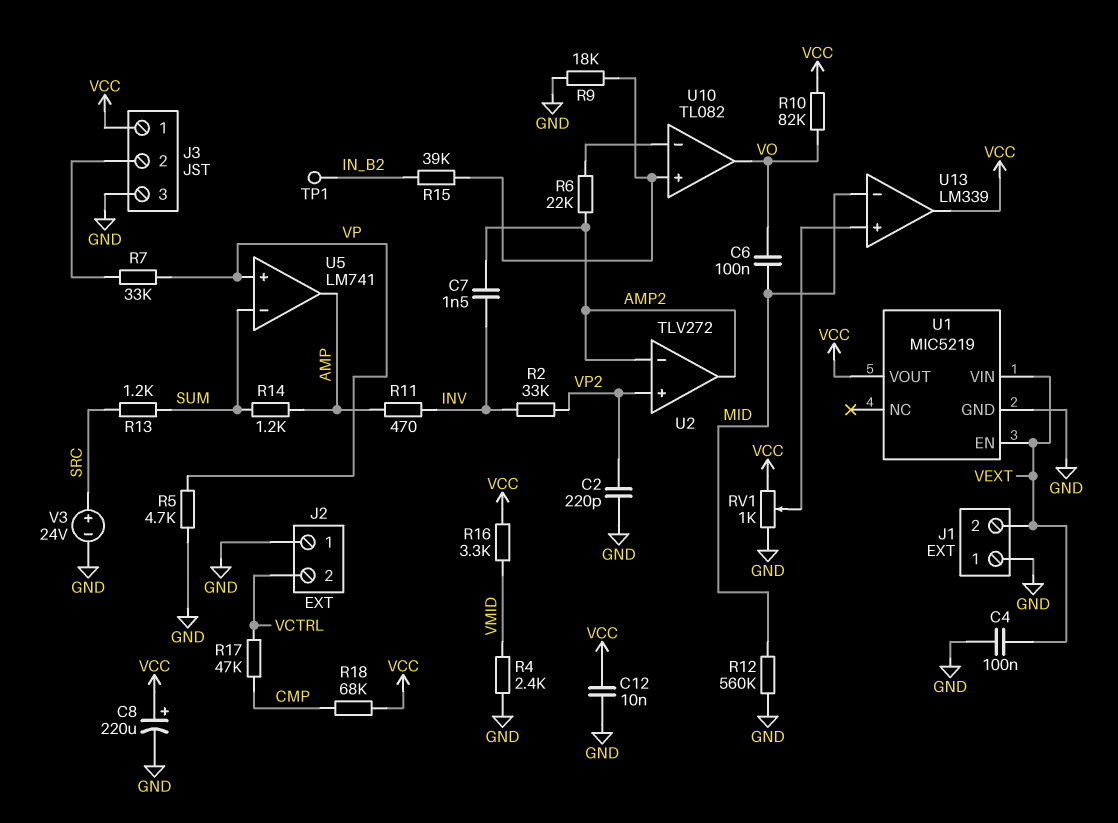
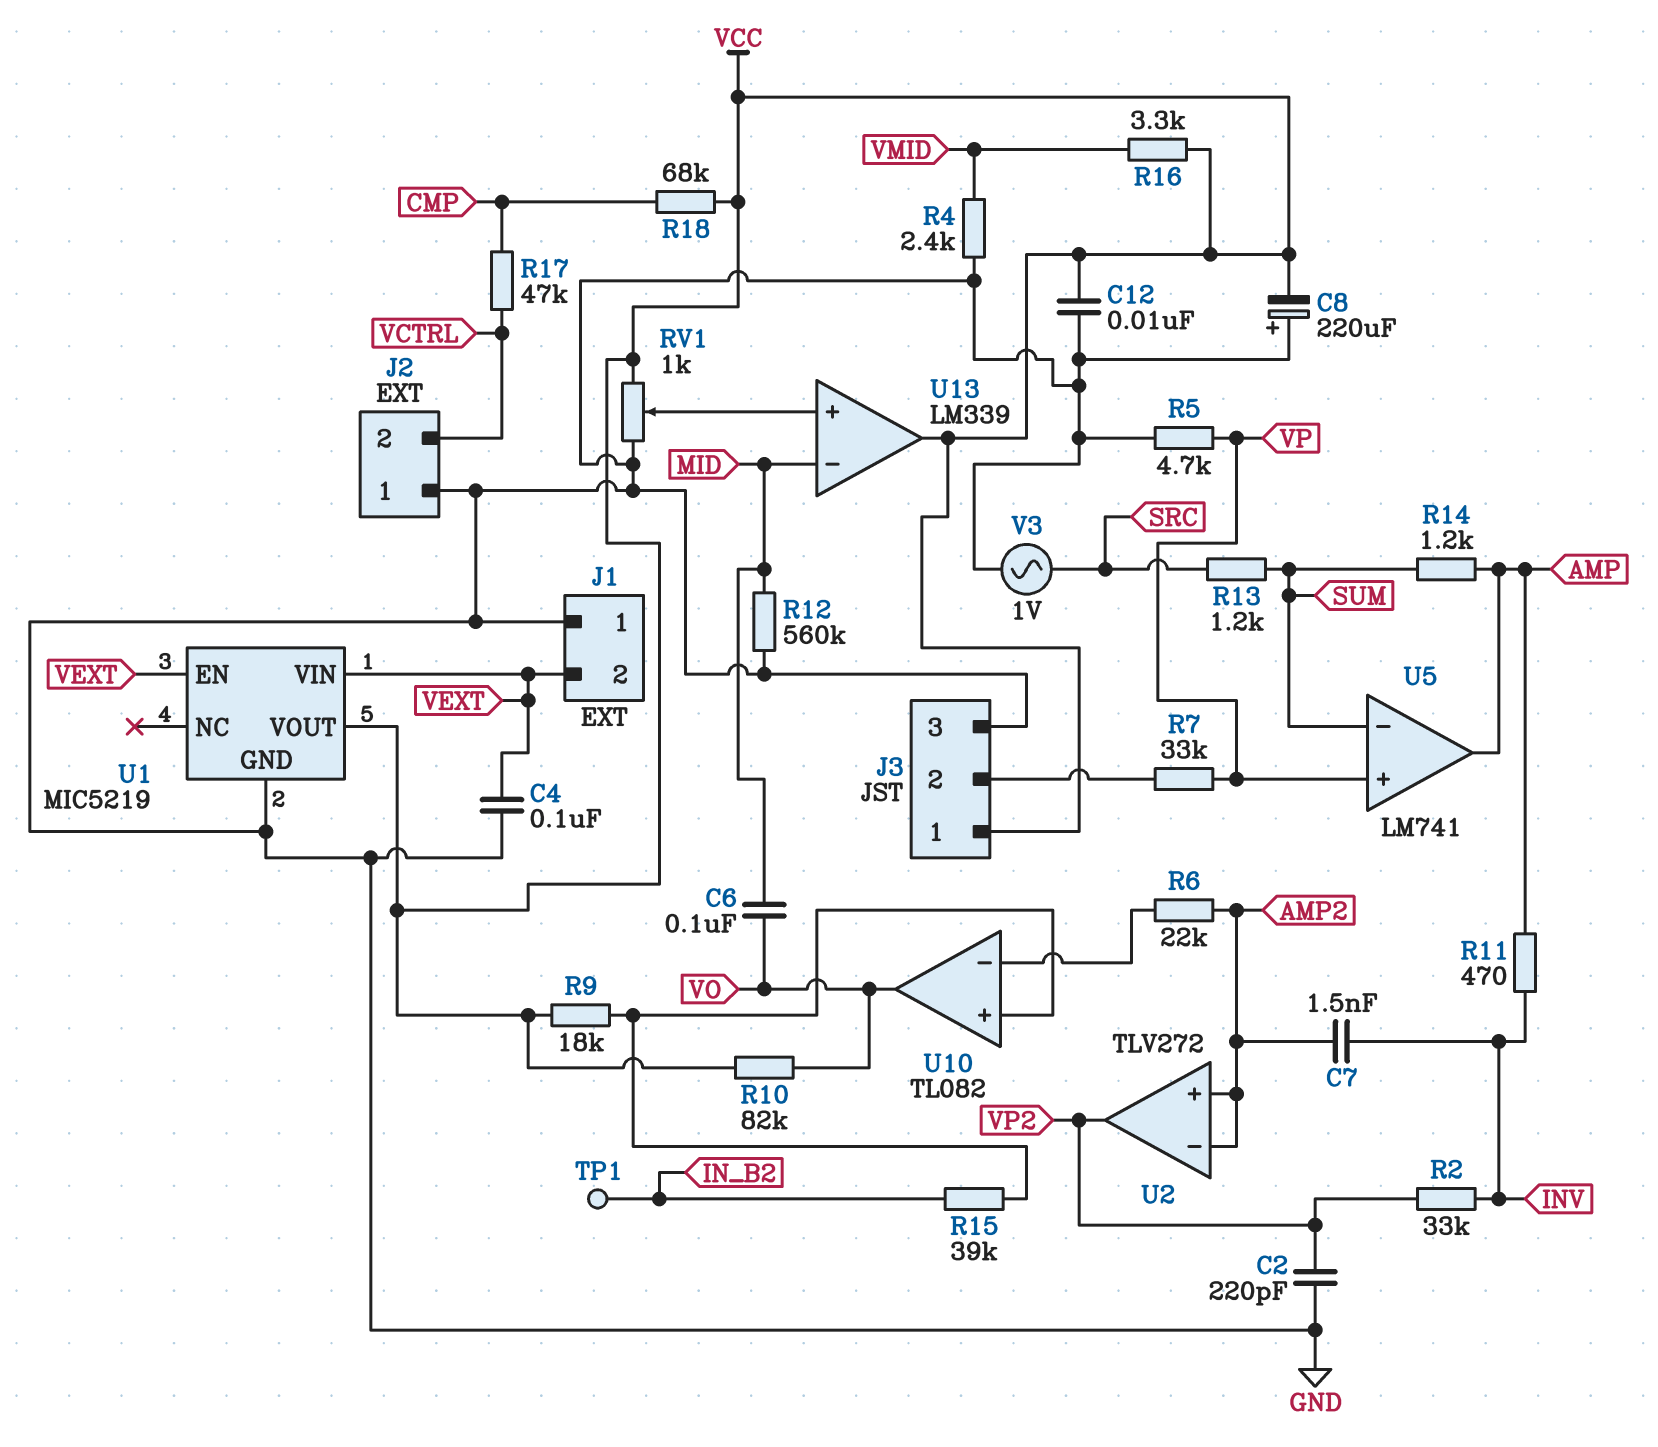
C8: 220uF (plus VCC, minus GND) -> 220uF (plus GND, minus VCC)
R9: 18k (GND, U10/in+) -> 18k (U10/in+, VCC)
U2 pin in+: VP2 -> AMP2
U2 pin out: AMP2 -> VP2
V3: 24V (plus SRC, minus GND) -> AC 1V (GND, SRC)

